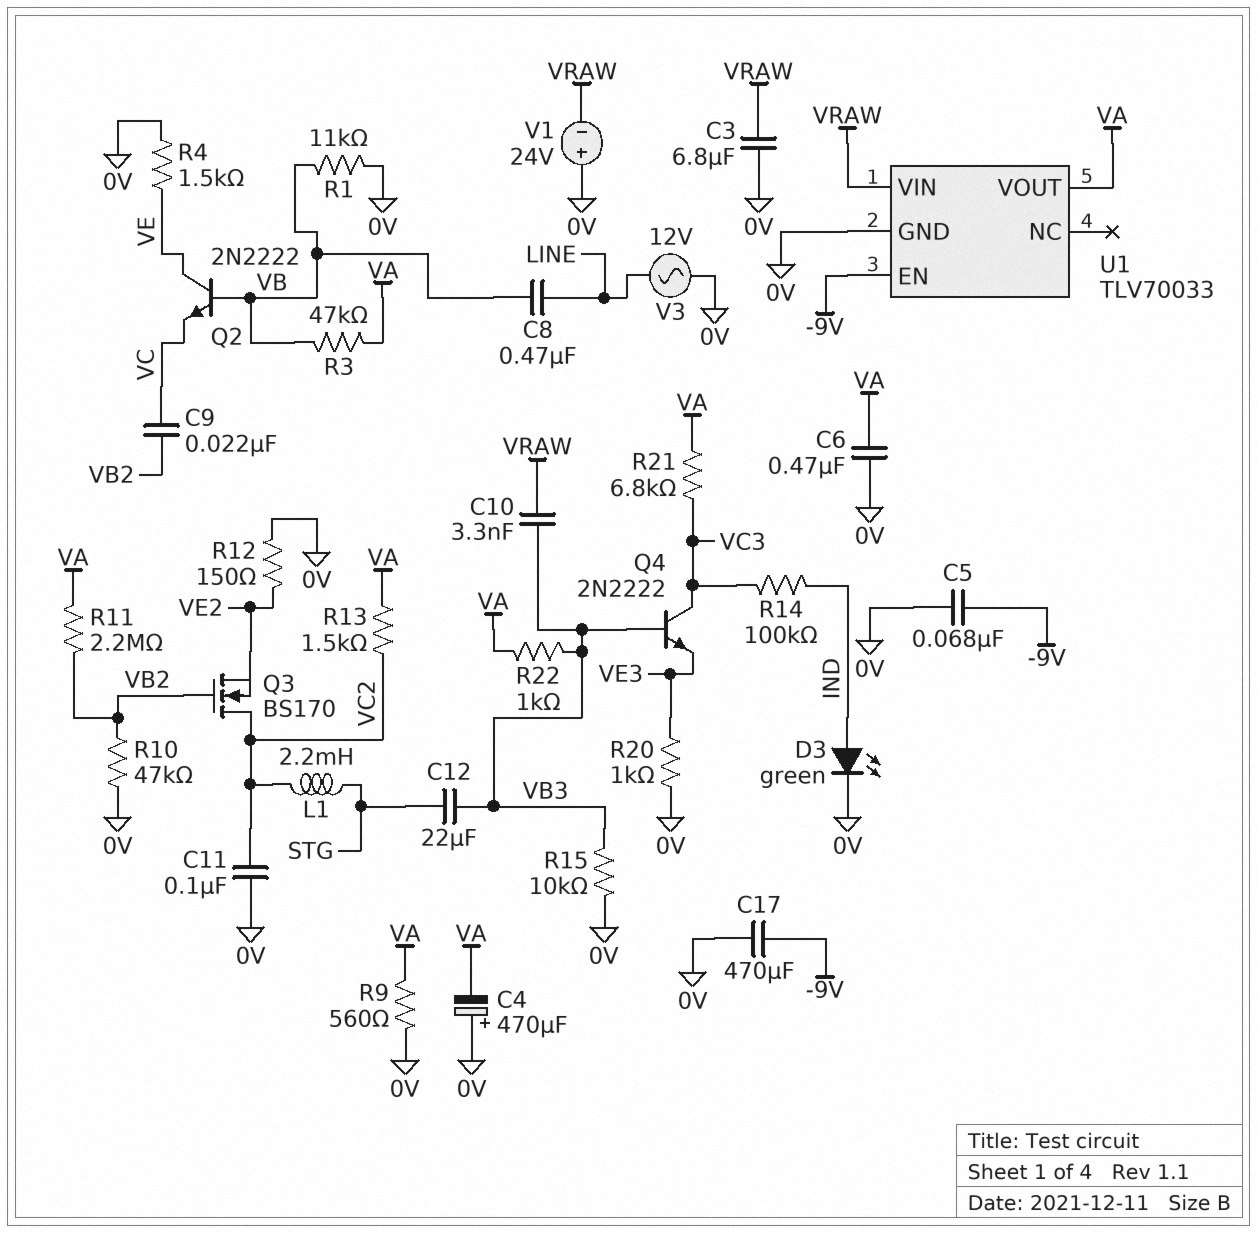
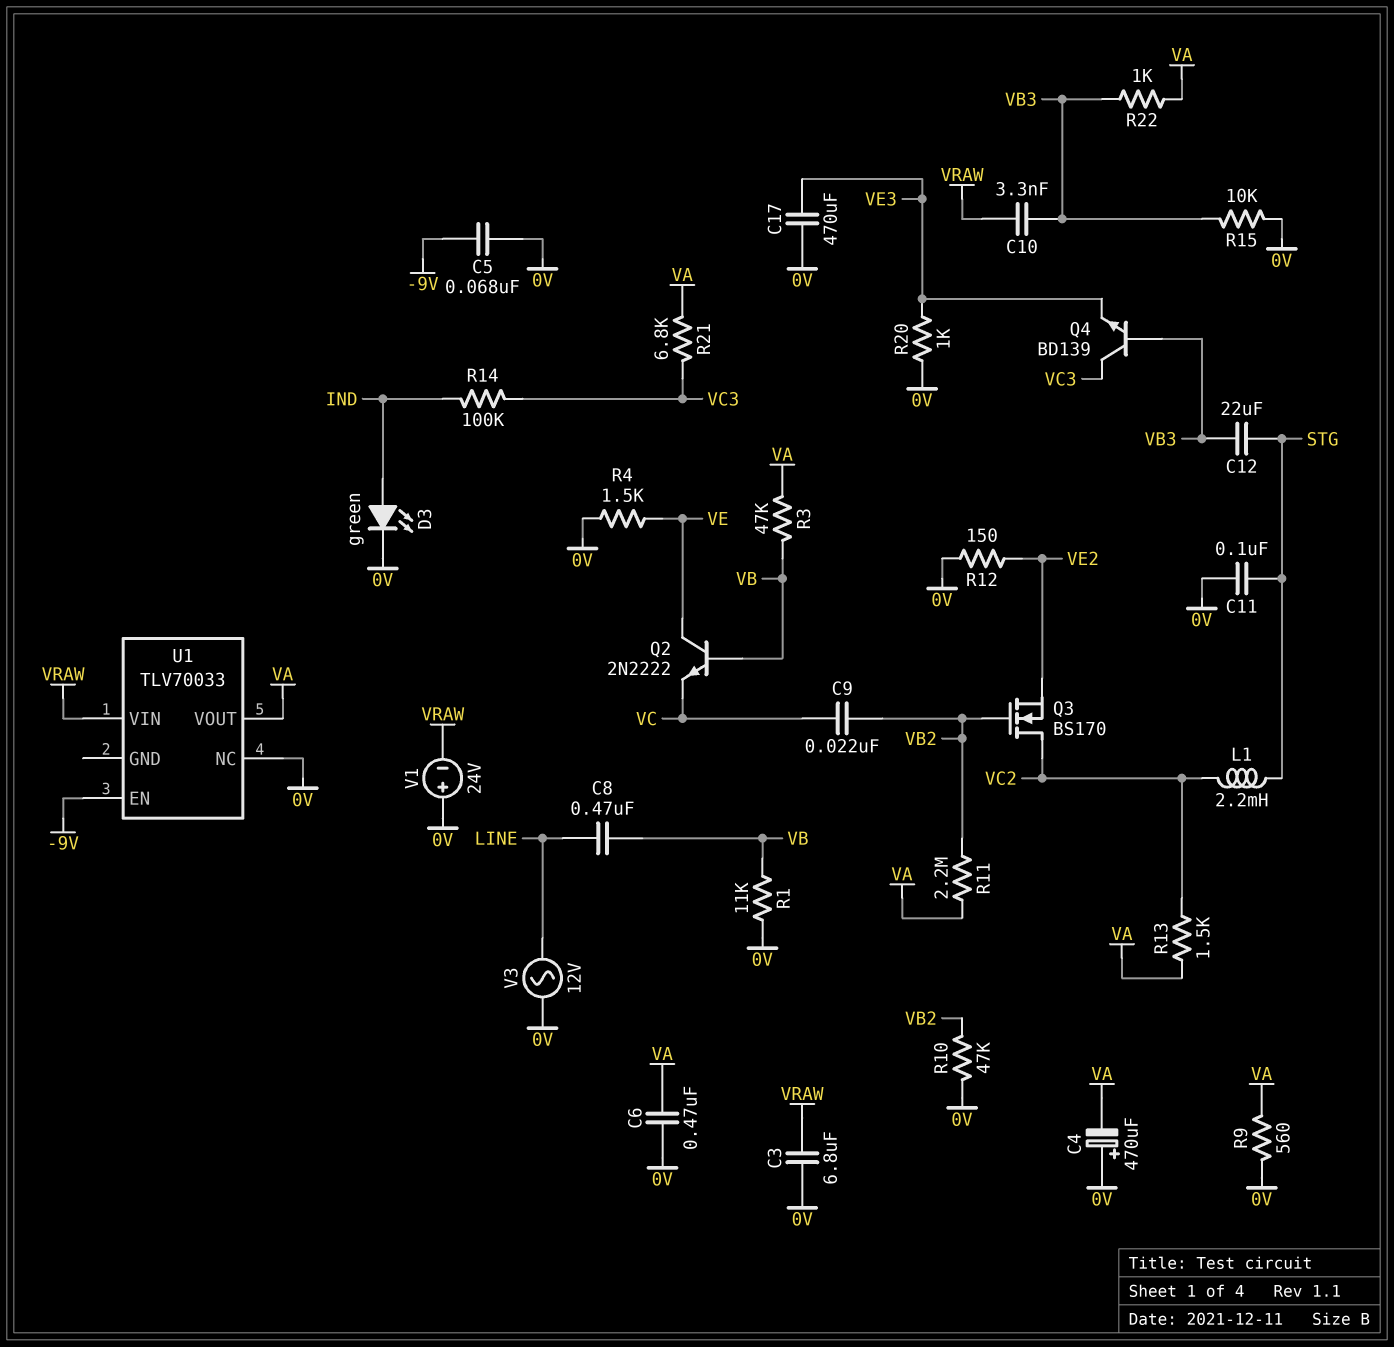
C11: 100nF (0V, VC2) -> 100nF (0V, STG)
C17: 470uF (-9V, 0V) -> 470uF (0V, VE3)
Q4: NPN 2N2222 (B VB3, C VC3, E VE3) -> NPN BD139 (B VB3, C VC3, E VE3)
U1 pin GND: 0V -> none
U1 pin NC: none -> 0V

